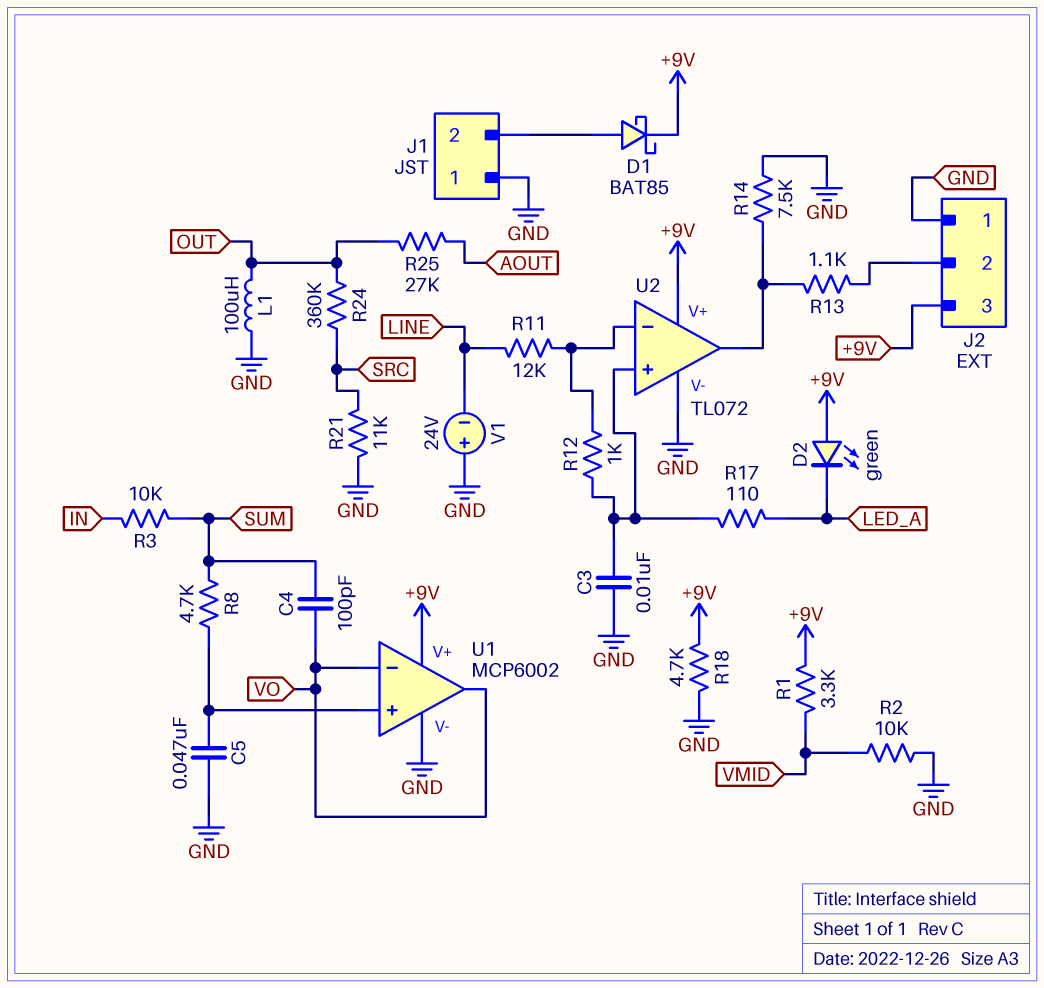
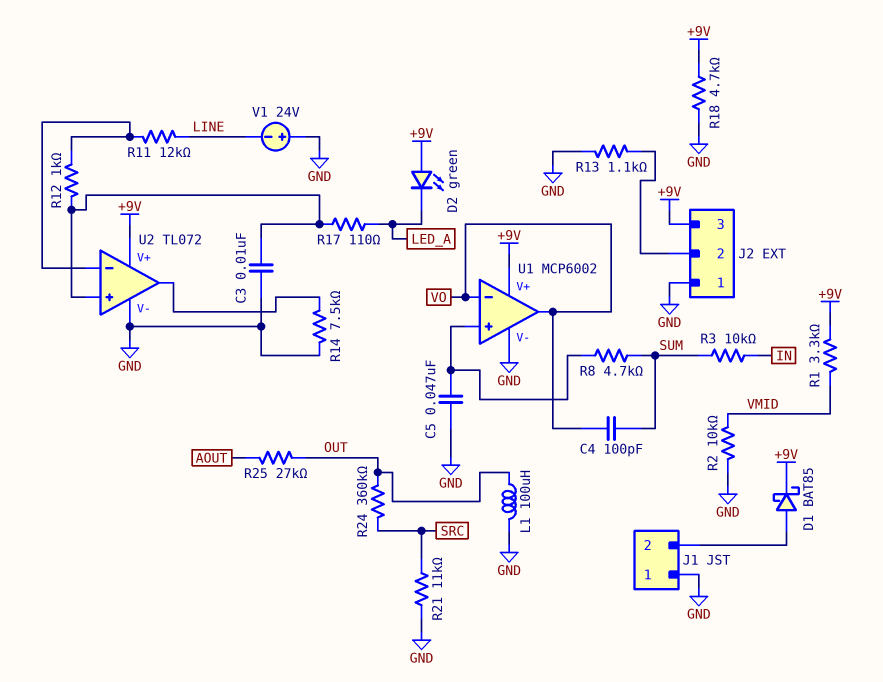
R13: 1.1k (J2/2, U2/out) -> 1.1k (GND, J2/2)

